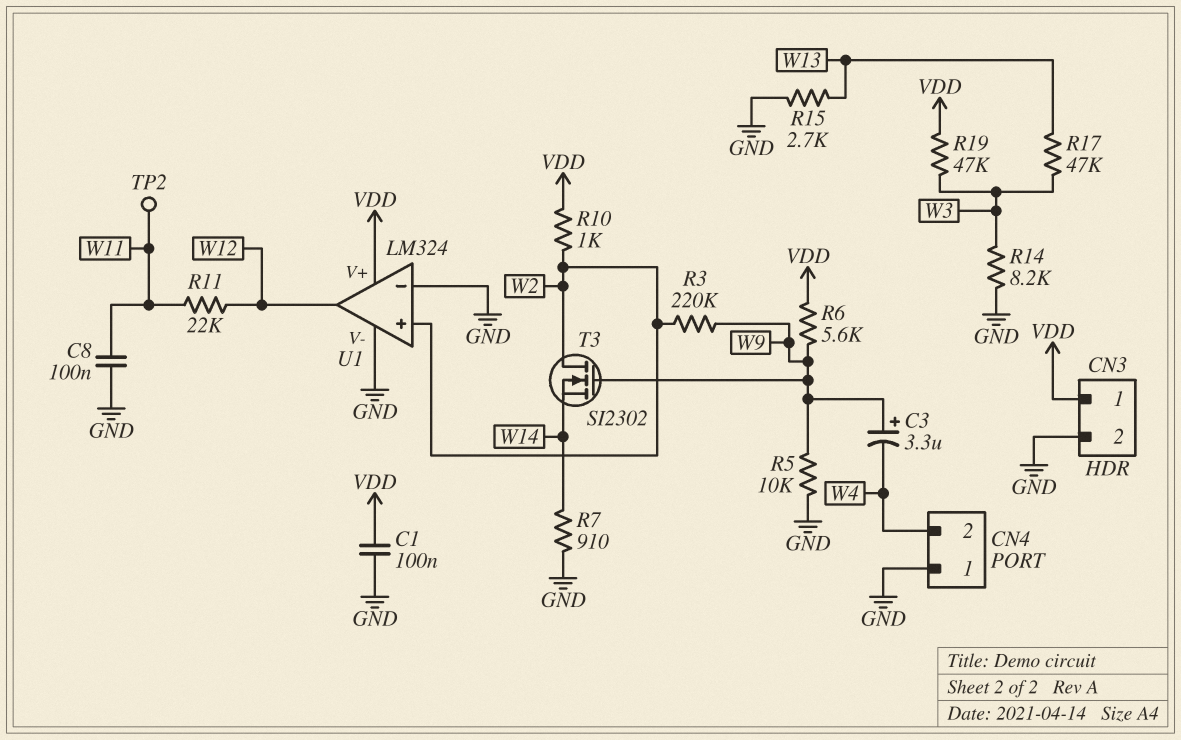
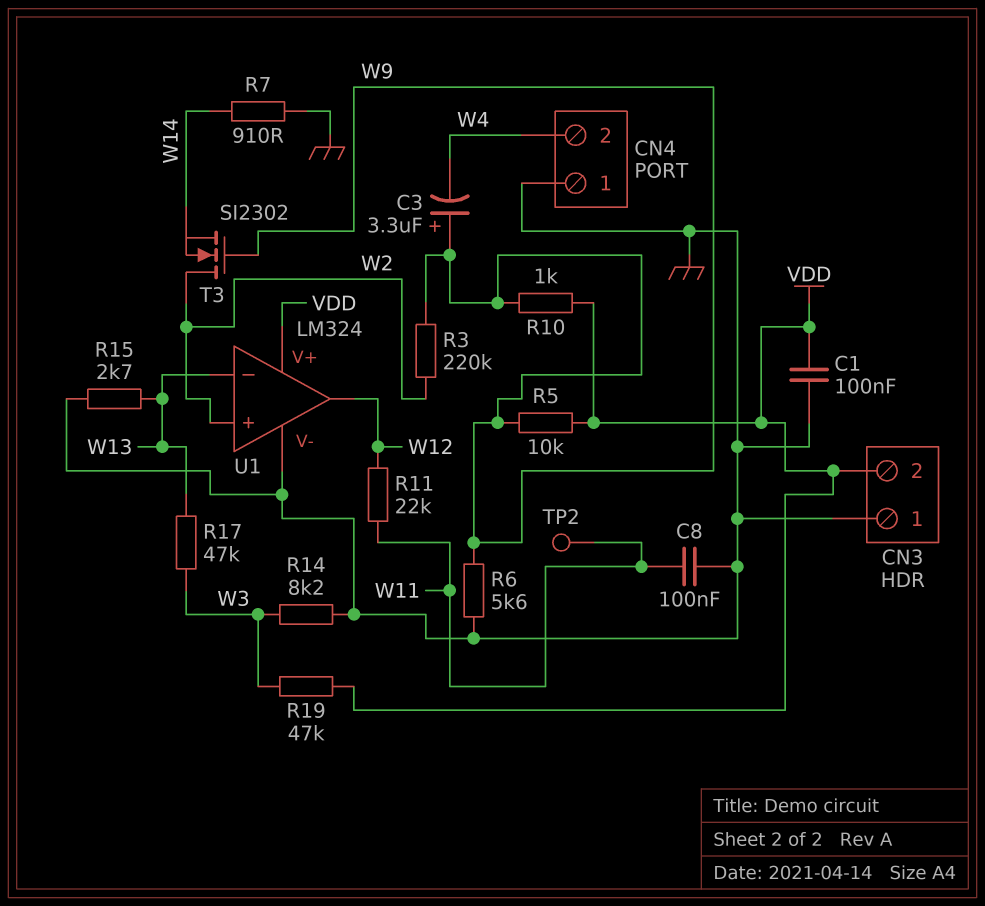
CN3 pin 1: VDD -> GND
CN3 pin 2: GND -> VDD
R5: 10k (GND, W9) -> 10k (VDD, W9)
R6: 5.6k (VDD, W9) -> 5.6k (GND, W9)
R10: 1k (VDD, W2) -> 1k (VDD, W9)
U1 pin in-: GND -> W13

